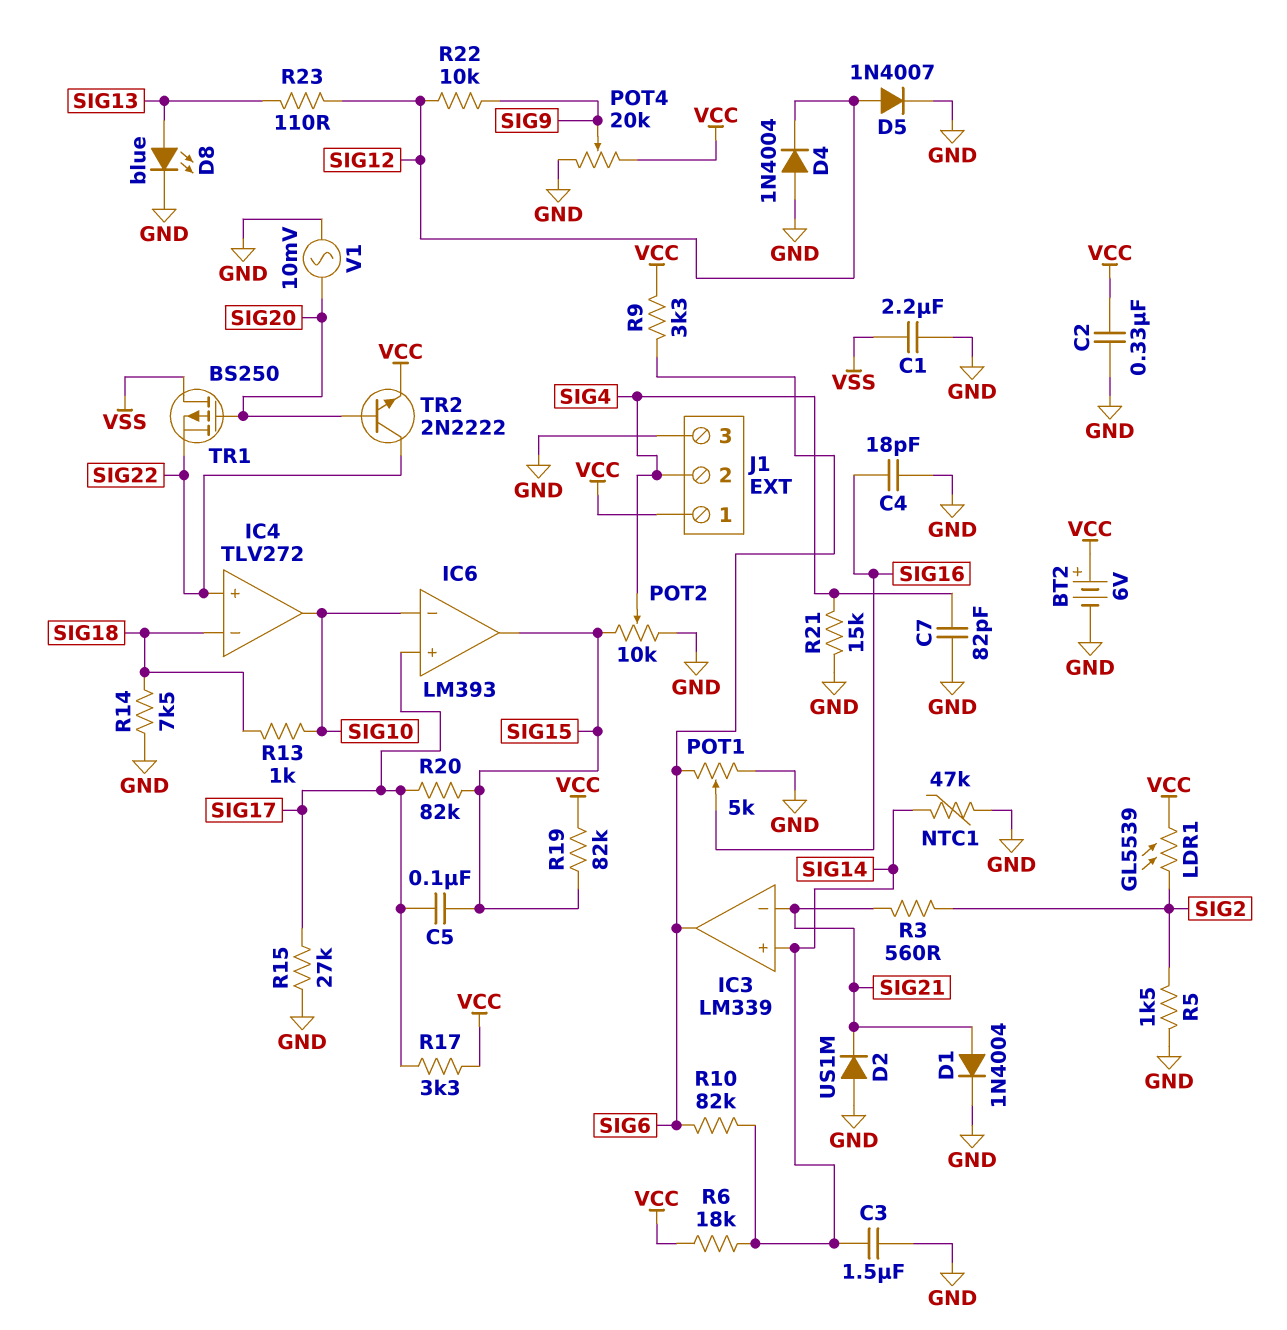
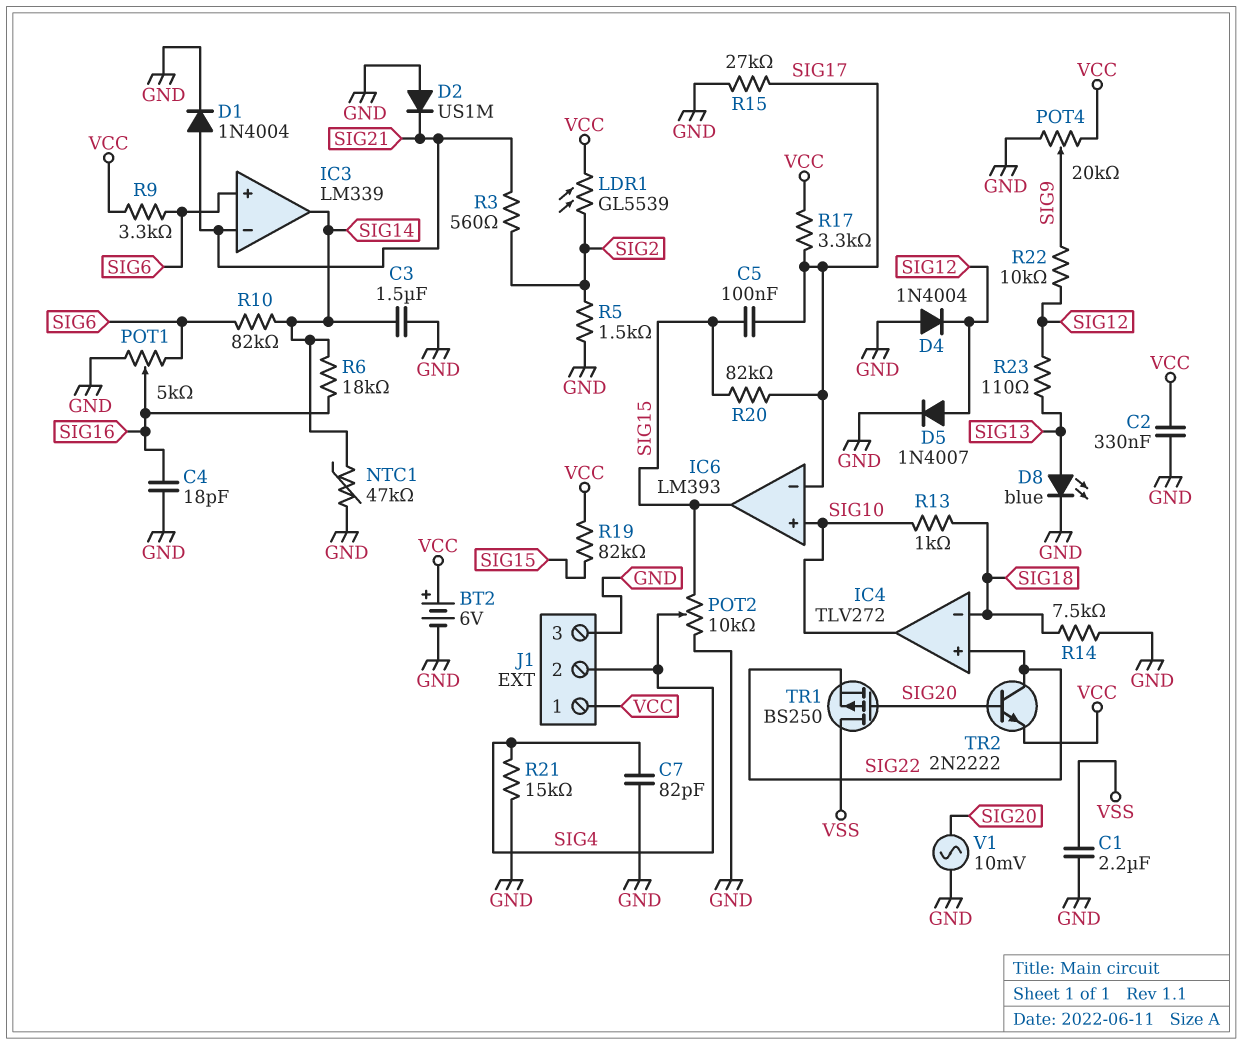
IC3 pin in+: SIG14 -> SIG6
IC3 pin out: SIG6 -> SIG14
IC6 pin in+: SIG17 -> SIG10
IC6 pin in-: SIG10 -> SIG17
R6: 18k (SIG14, VCC) -> 18k (SIG14, SIG16)

